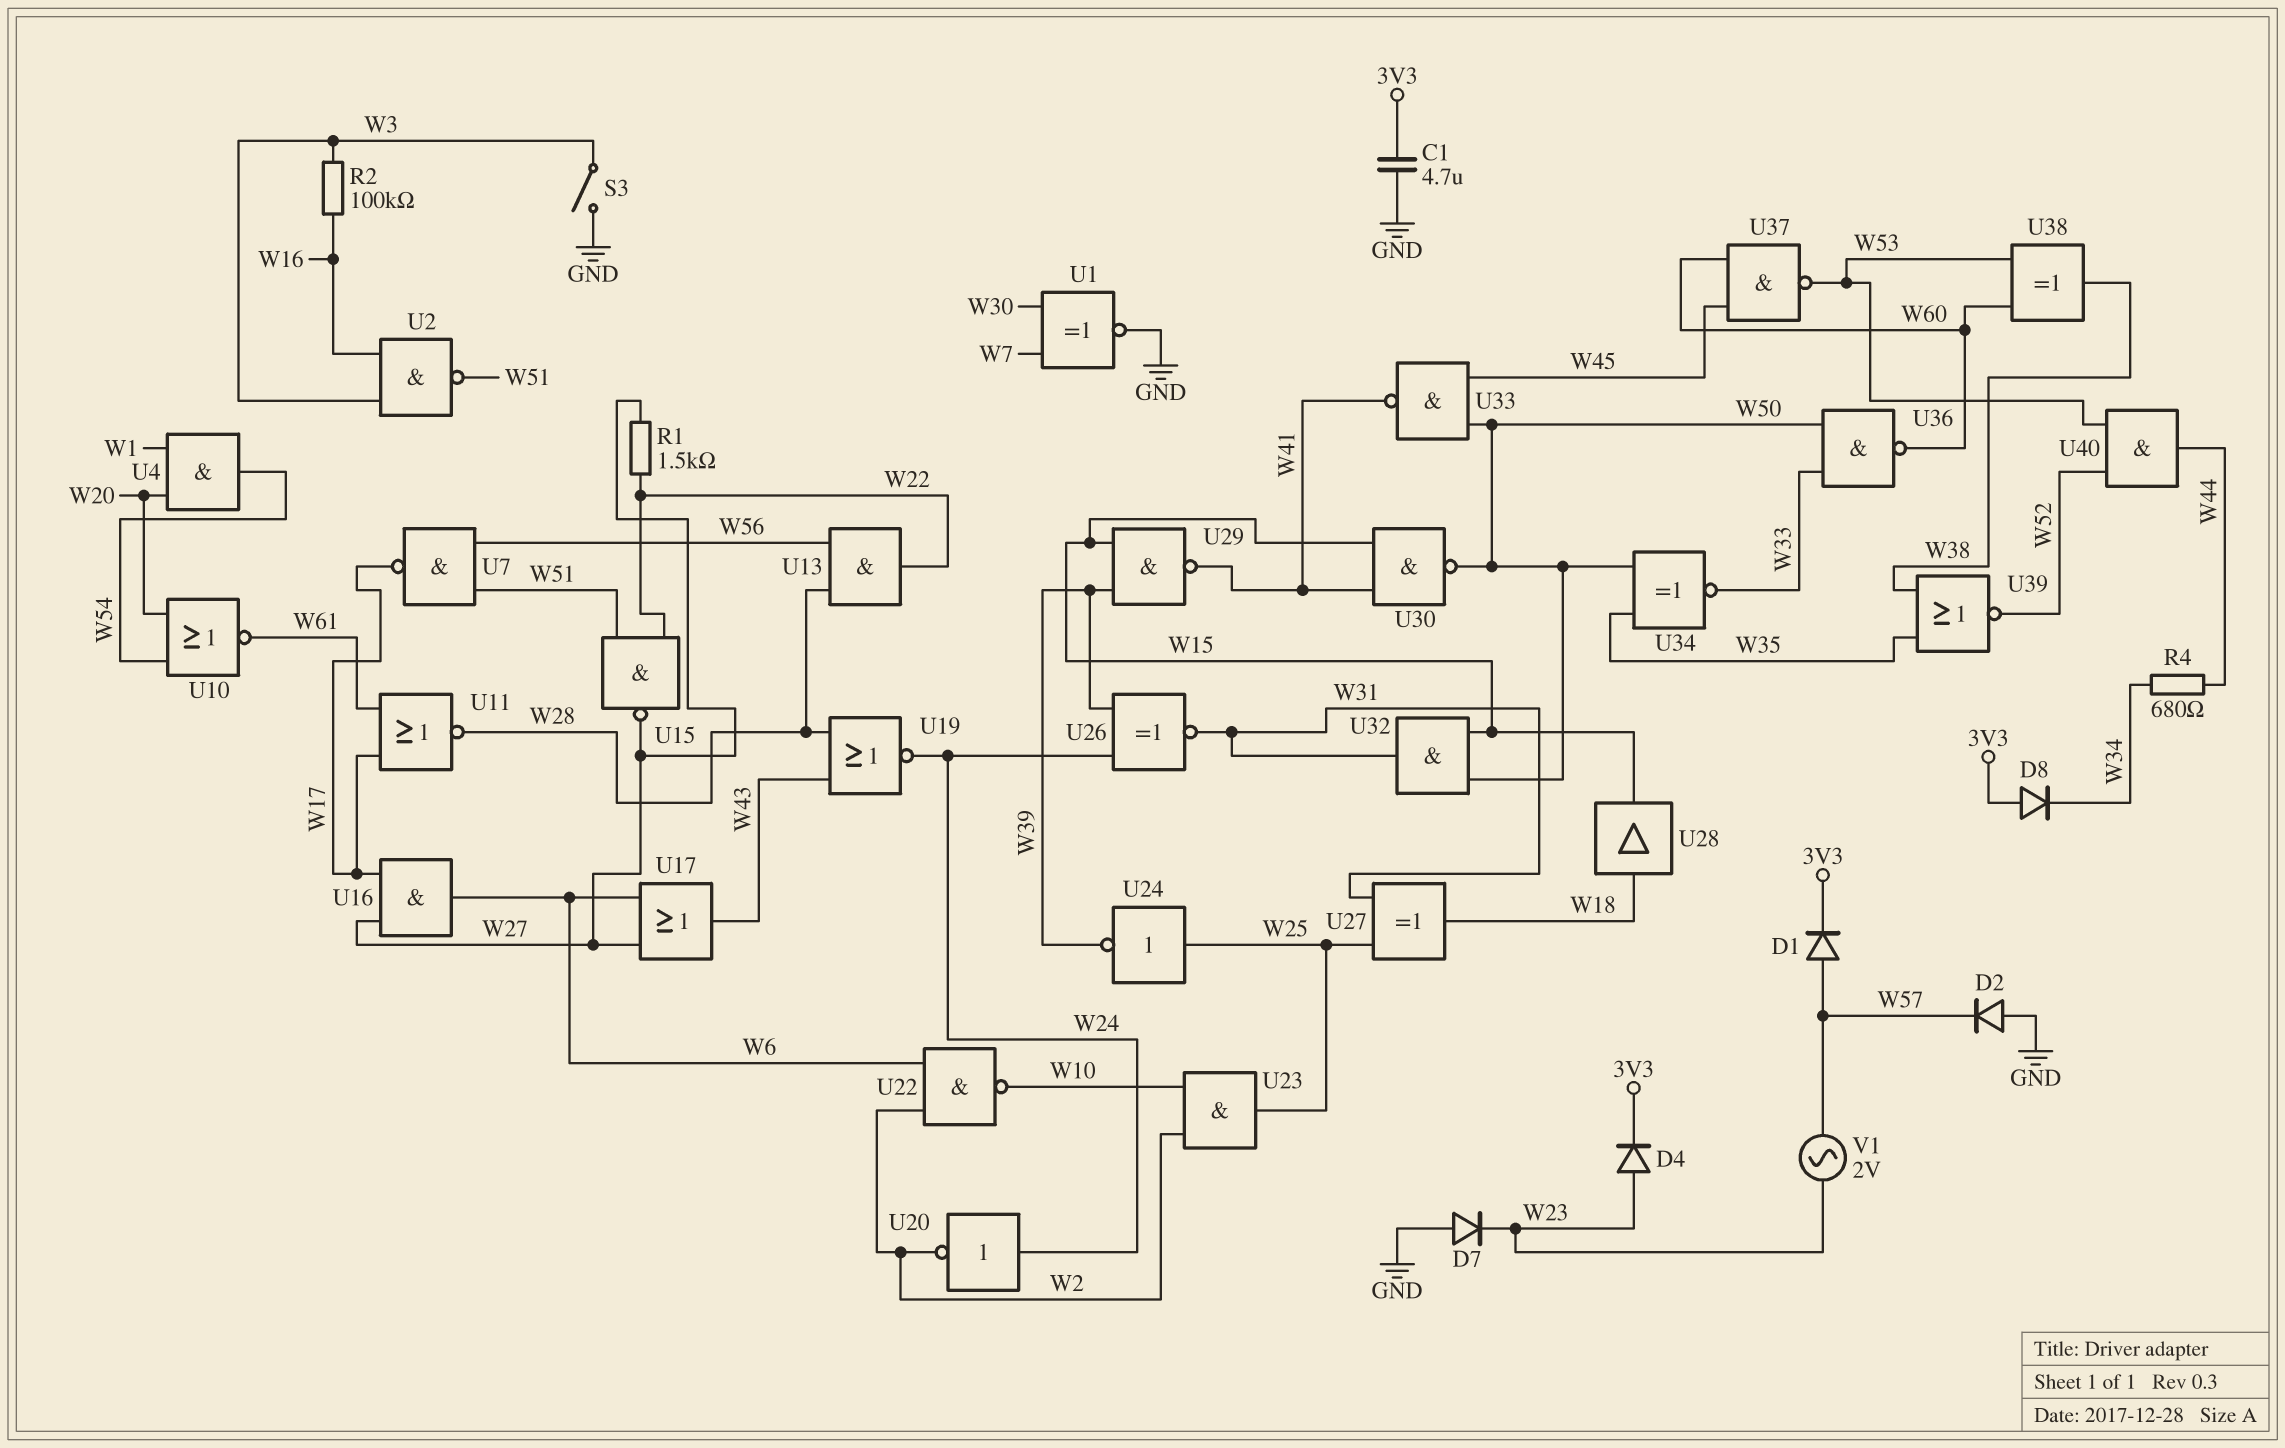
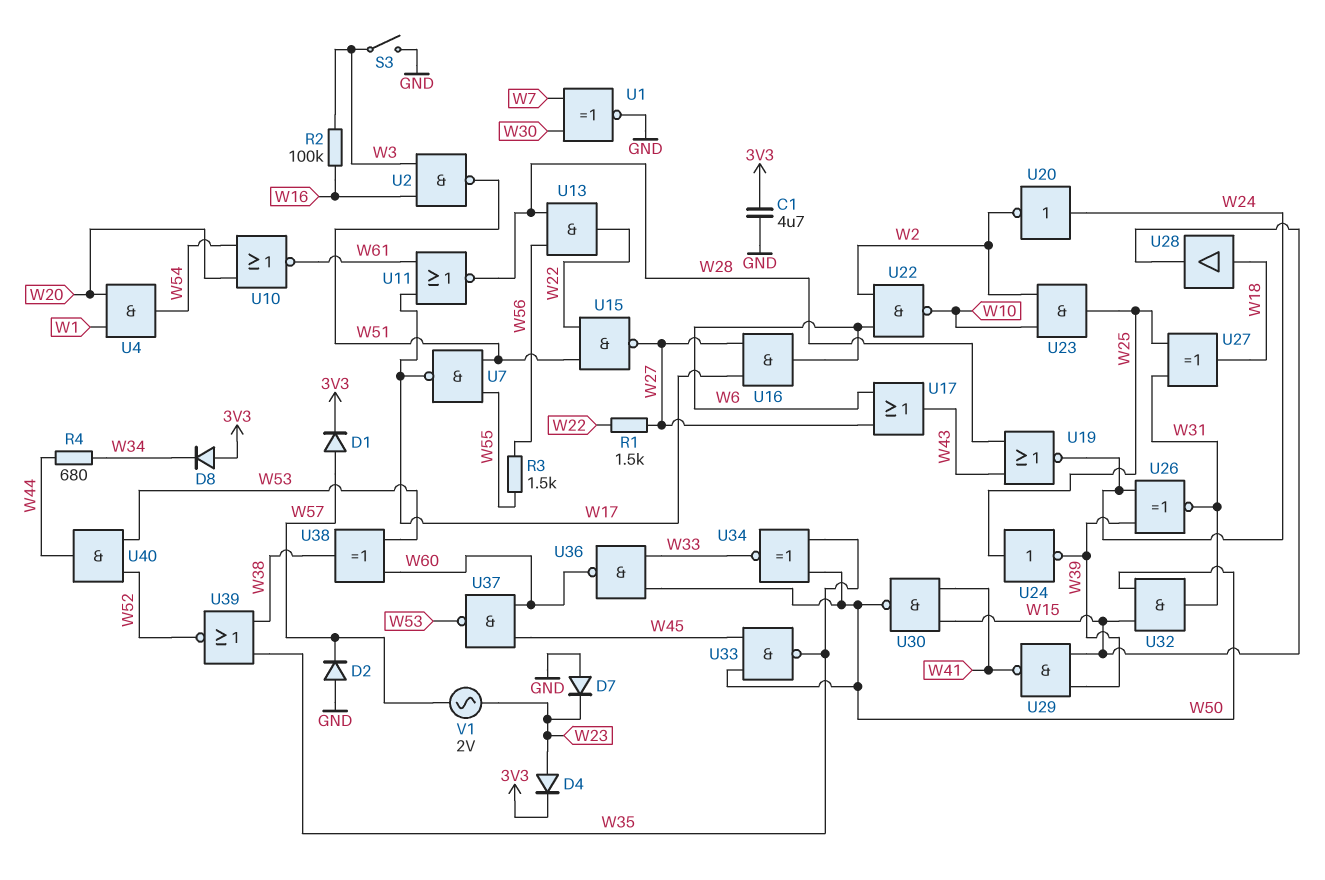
R3: none -> 1.5k (W55, W56)
U7: NAND (in W51, in W56, out W17) -> NAND (in W51, in W55, out W17)
U33: NAND (in W45, in W50, out W41) -> NAND (in W45, in W50, out W35)

